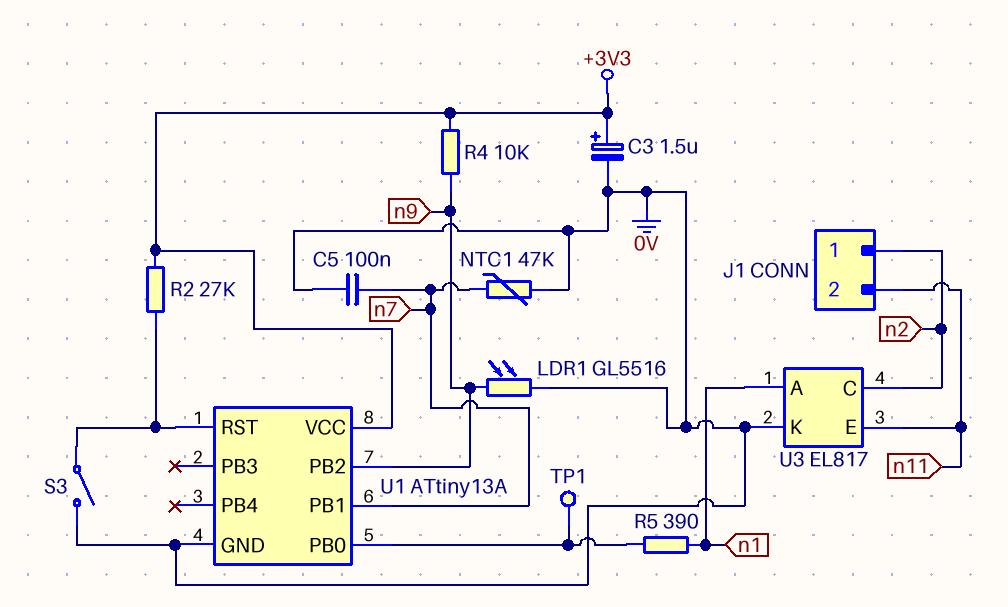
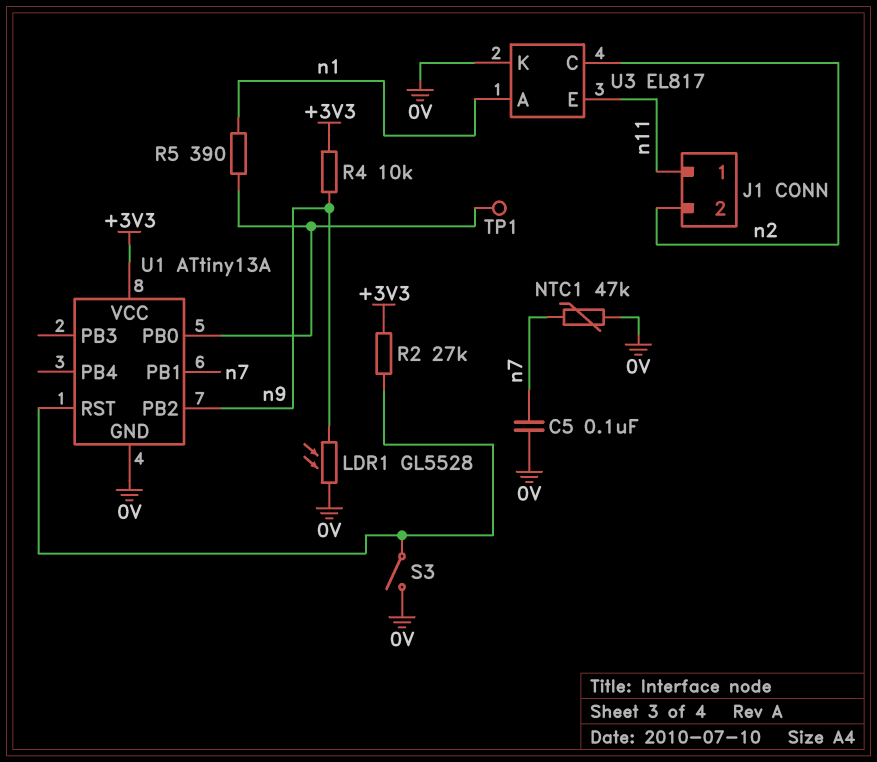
C3: 1.5uF (plus +3V3, minus 0V) -> none
J1 pin 1: n2 -> n11
J1 pin 2: n11 -> n2
LDR1: GL5516 (0V, n9) -> GL5528 (0V, n9)

